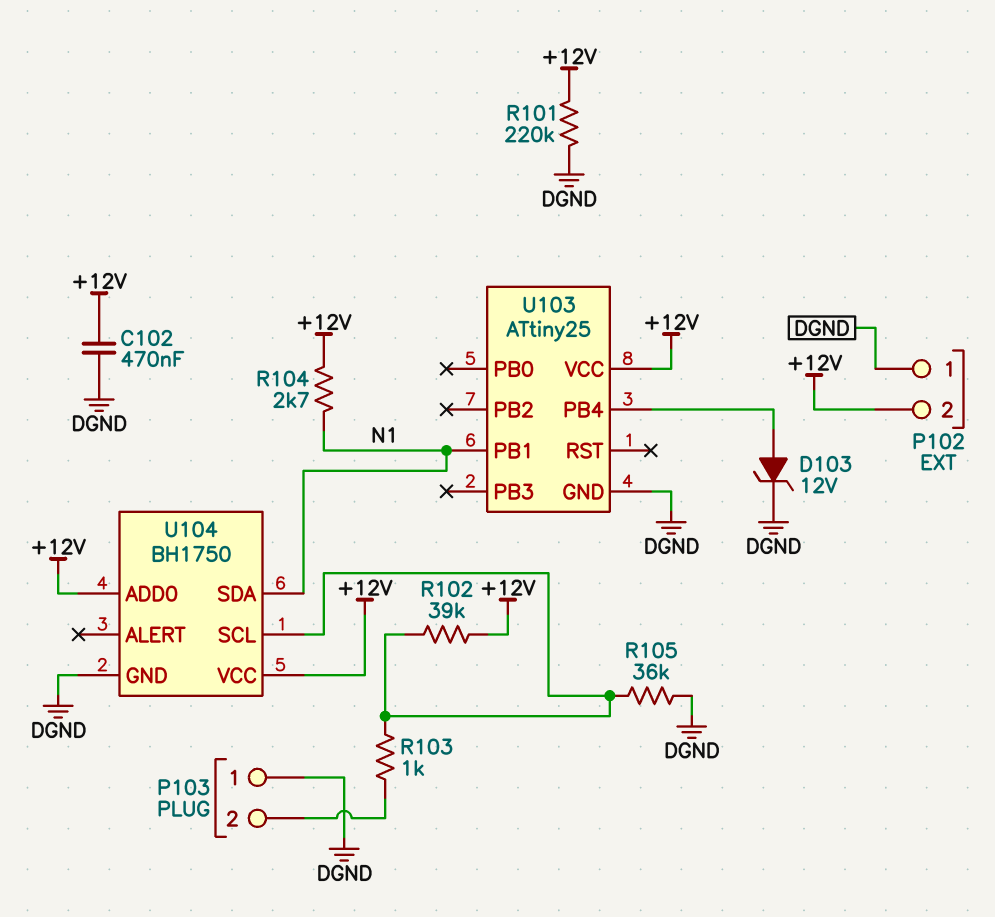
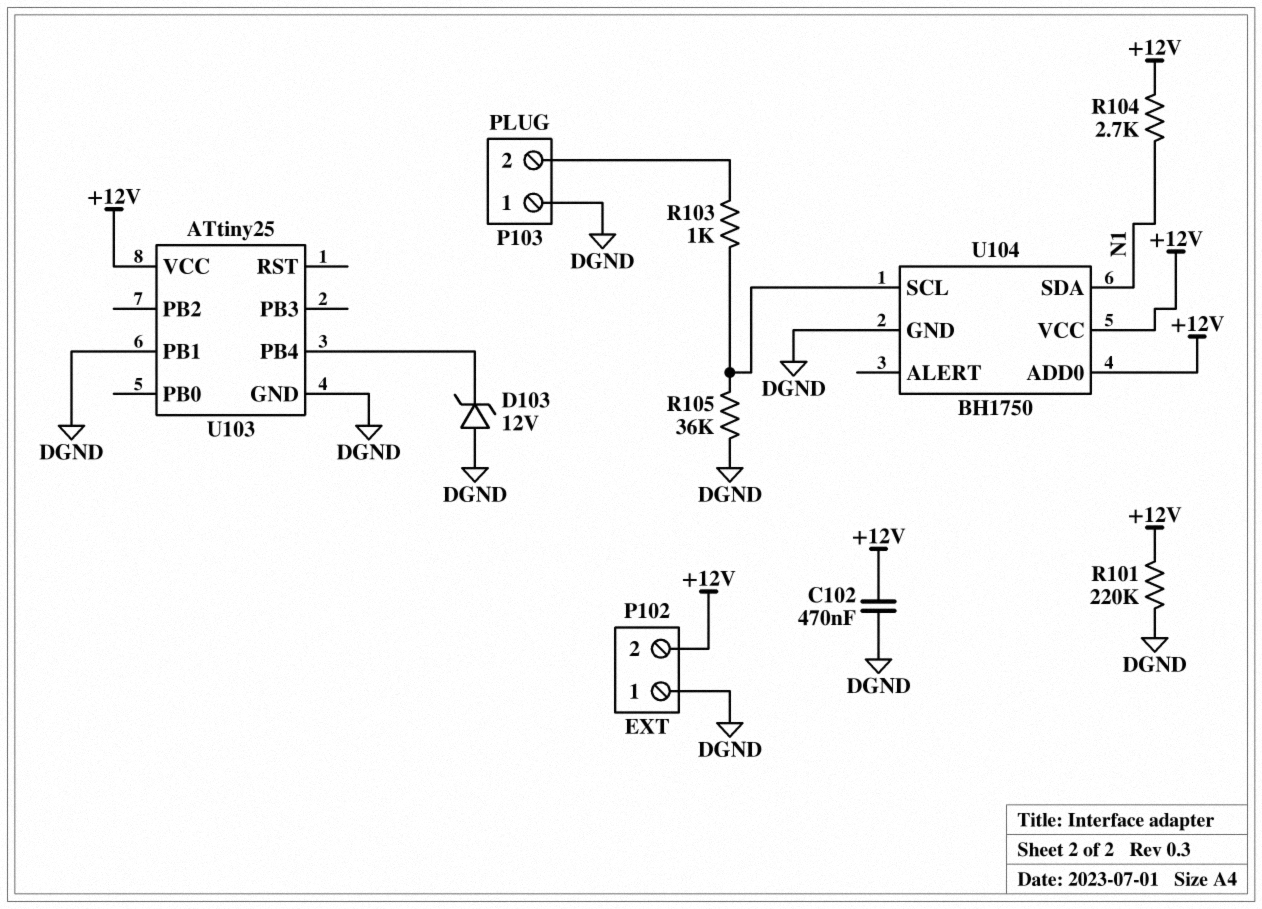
D103: zener 12V (A U103/PB4, K DGND) -> zener 12V (A DGND, K U103/PB4)
R102: 39k (+12V, U104/SCL) -> none
U103 pin PB1: N1 -> DGND

